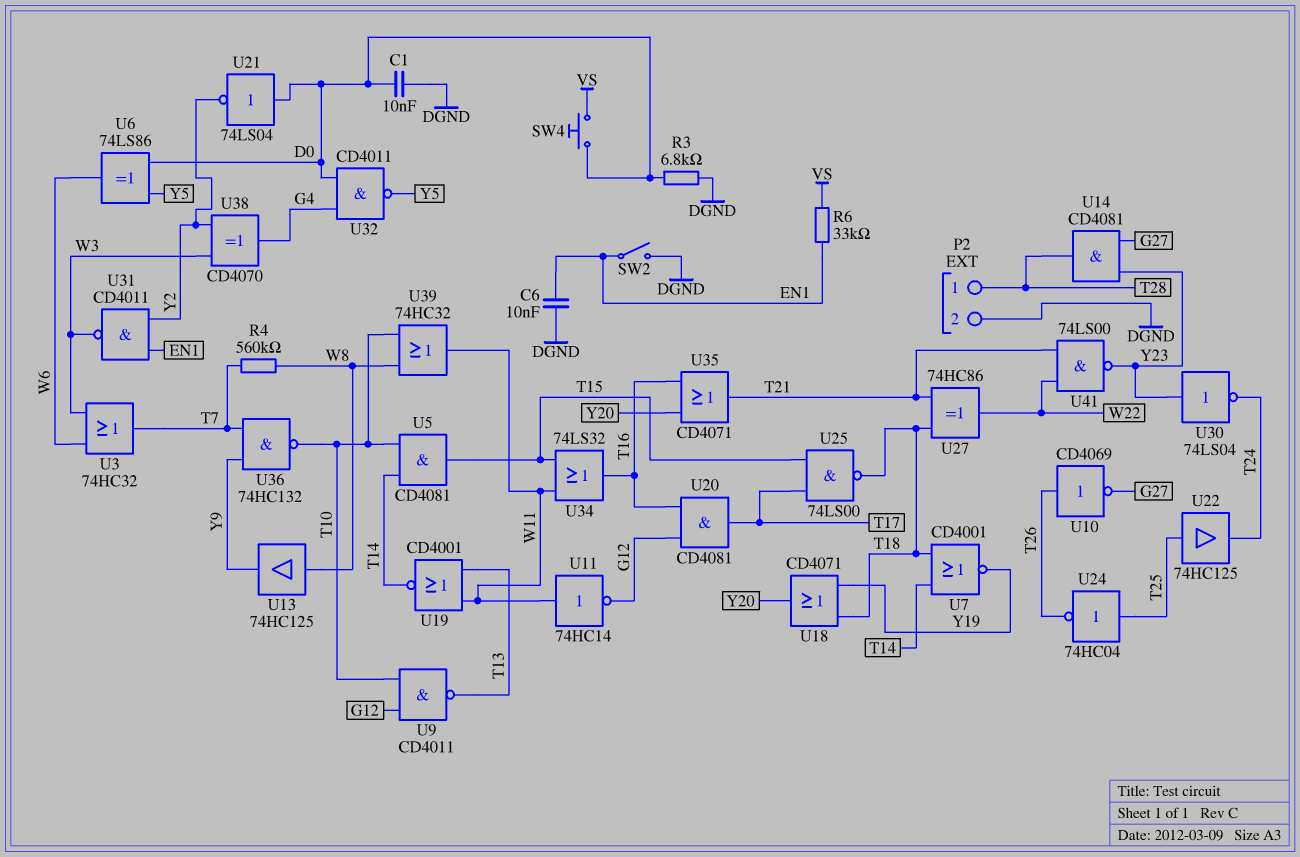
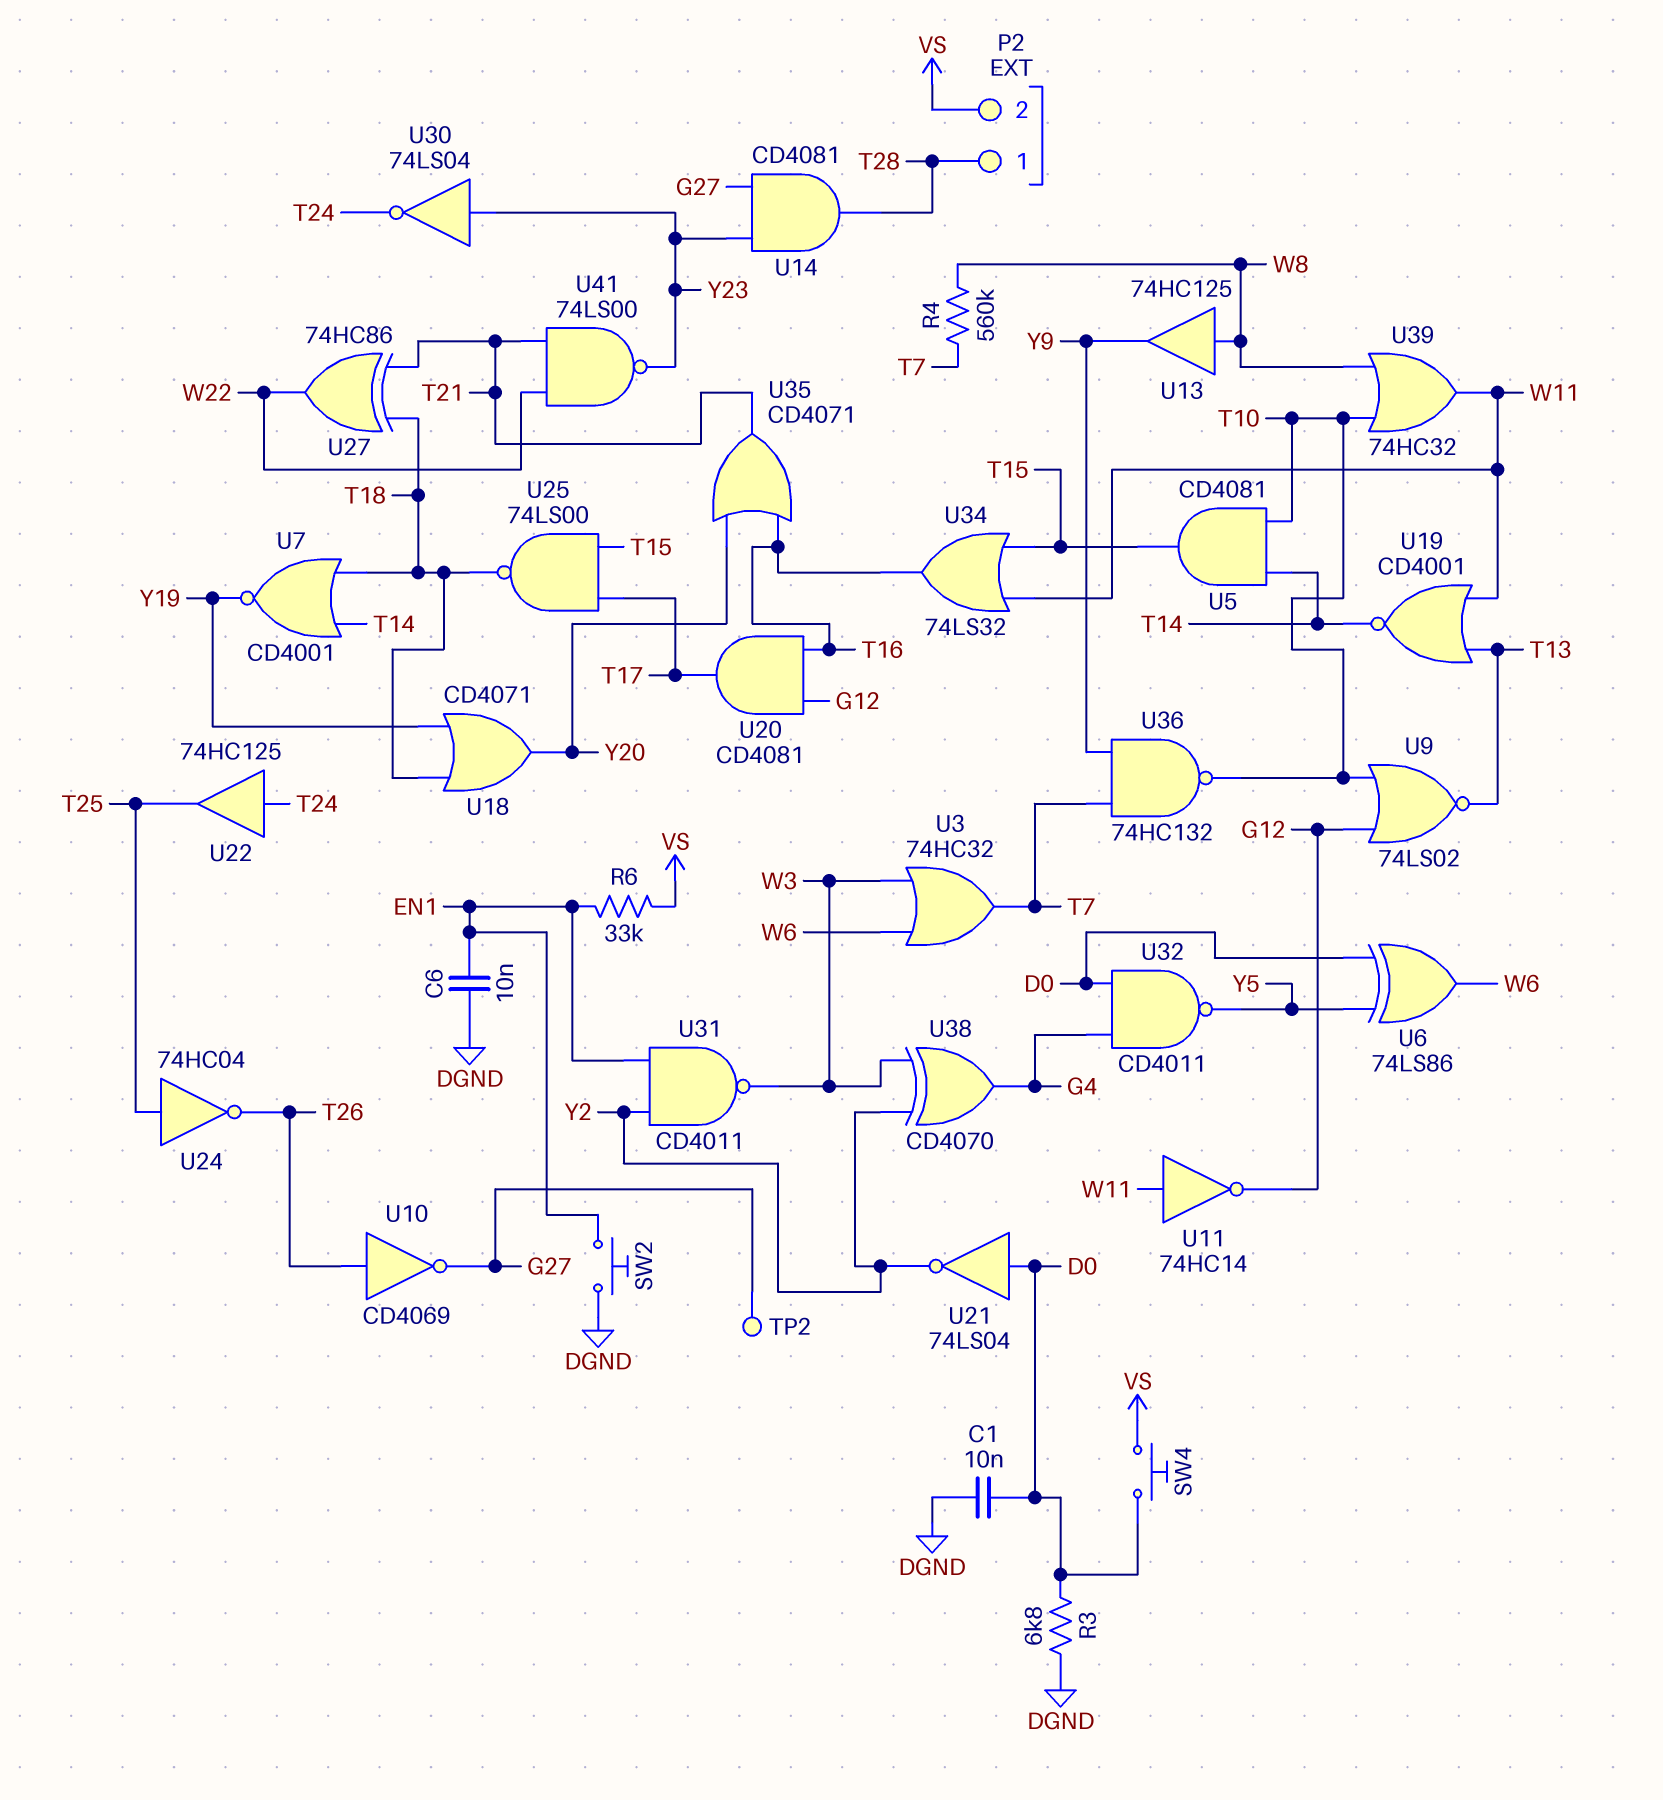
P2 pin 2: DGND -> VS
SW2: switch (DGND, EN1) -> button (DGND, EN1)
TP2: none -> test point (G27)
U9: NAND CD4011 (in G12, in T10, out T13) -> NOR 74LS02 (in G12, in T10, out T13)
U22: buffer 74HC125 (in T25, out T24) -> buffer 74HC125 (in T24, out T25)

